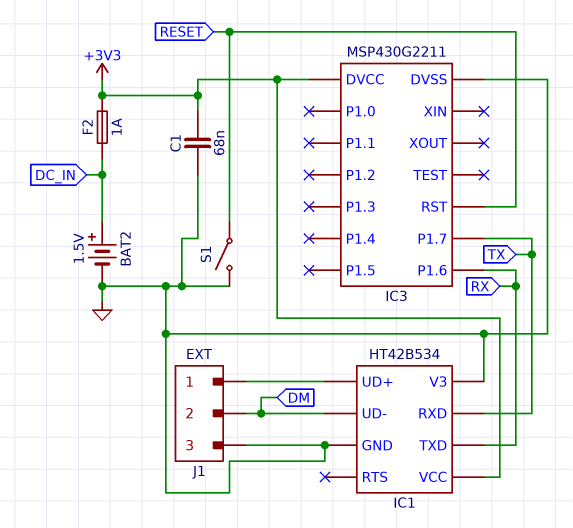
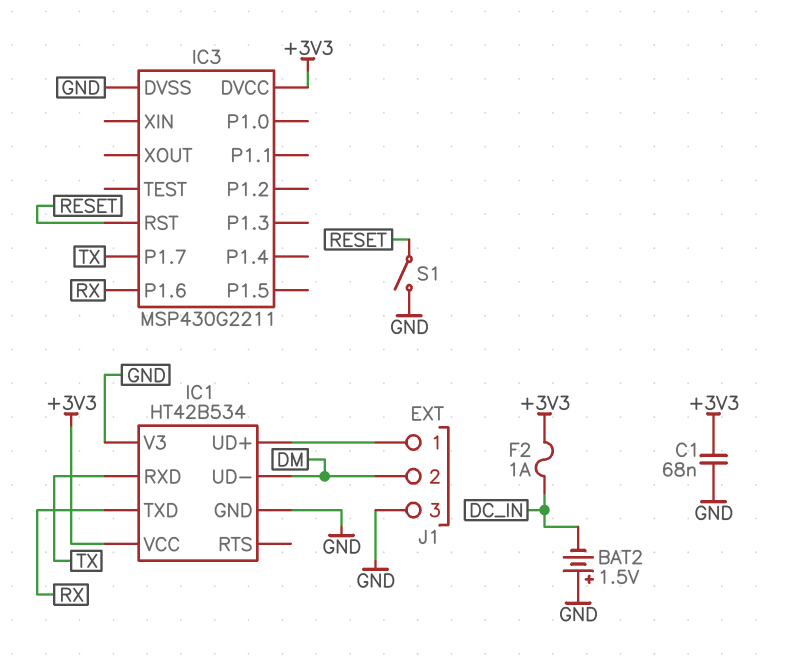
BAT2: 1.5V (plus DC_IN, minus GND) -> 1.5V (plus GND, minus DC_IN)

